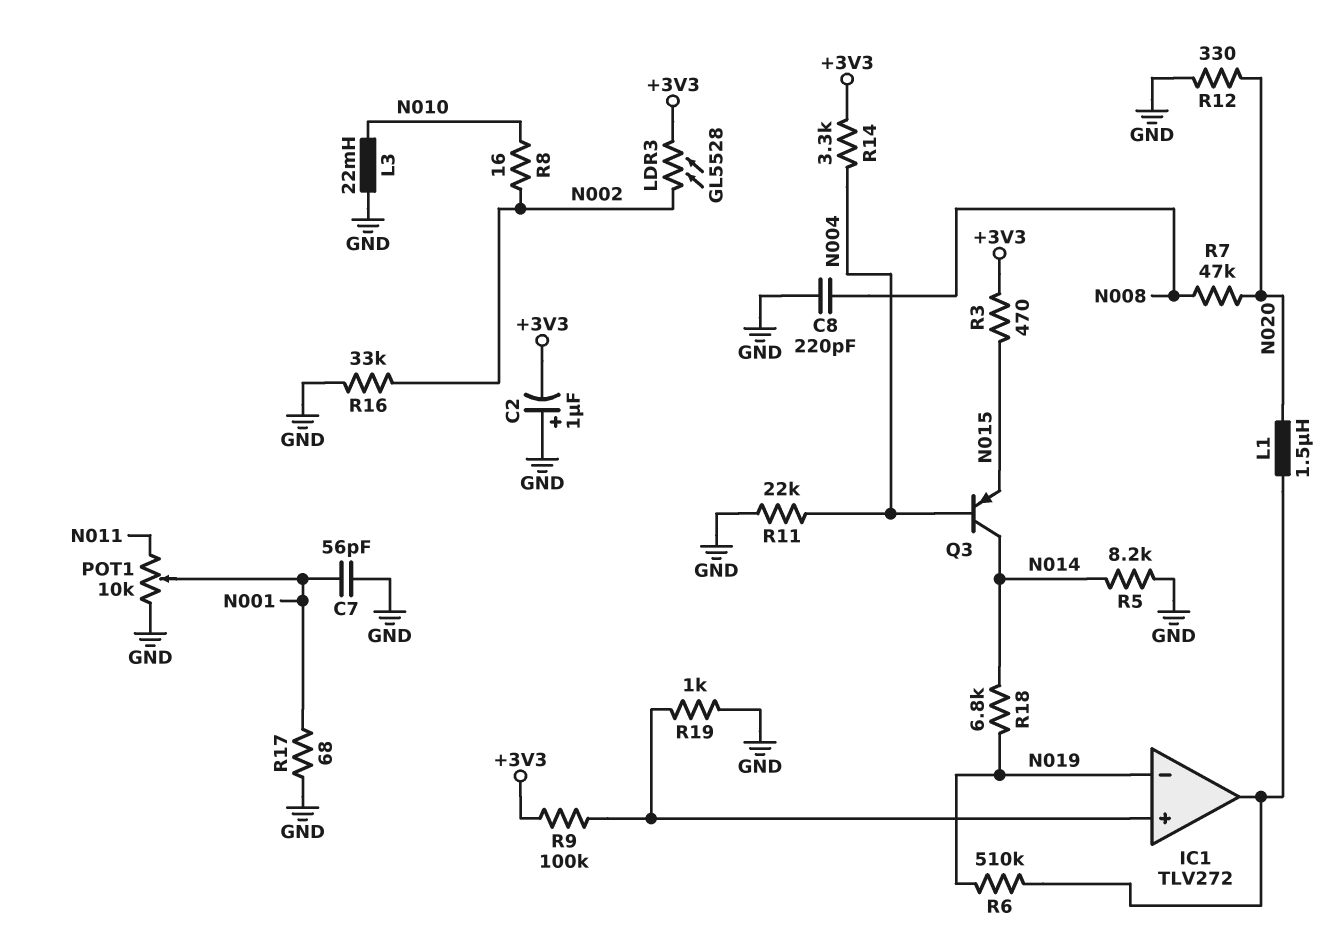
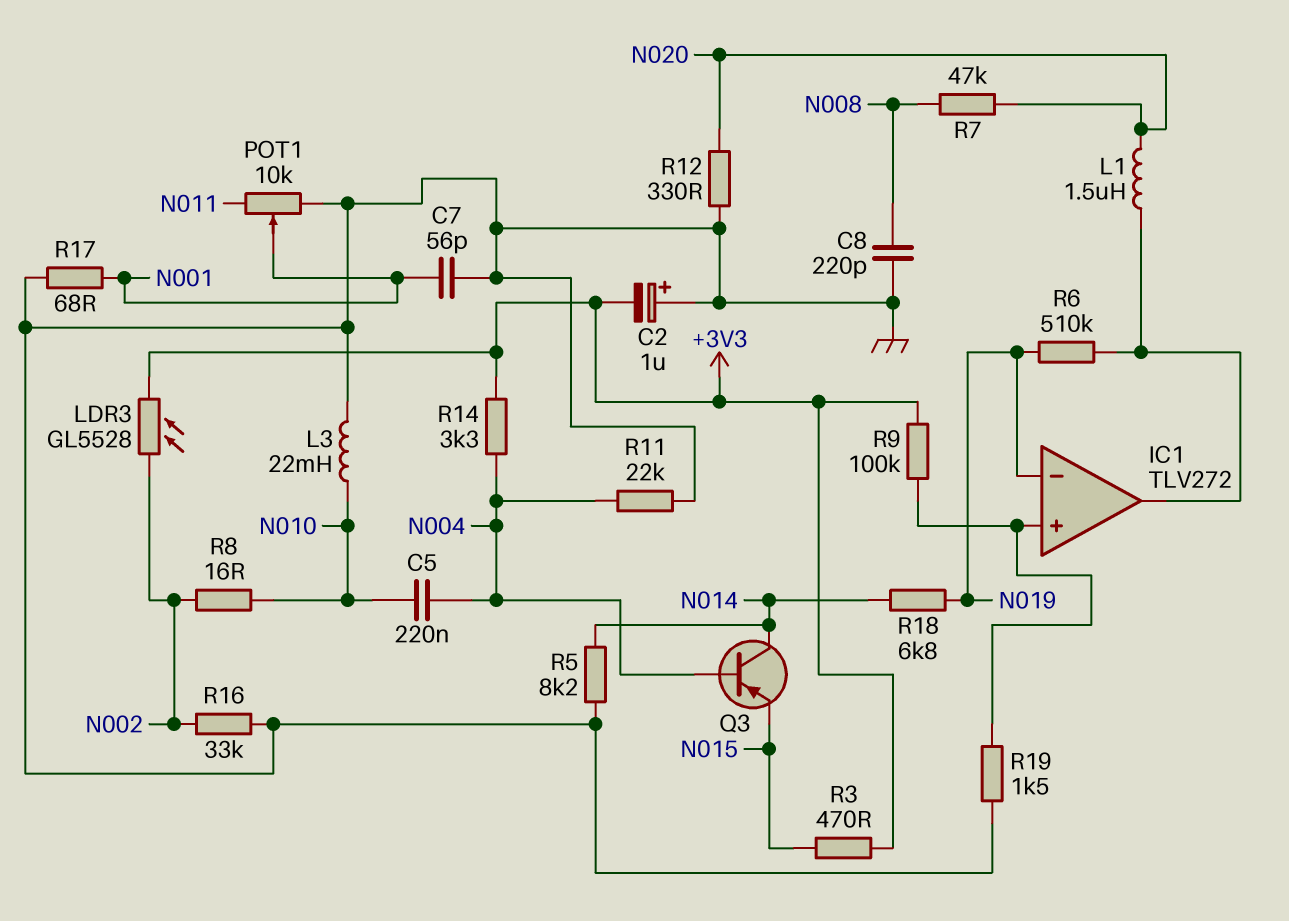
C5: none -> 220nF (N004, N010)
R19: 1k (GND, IC1/in+) -> 1.5k (GND, IC1/in+)

